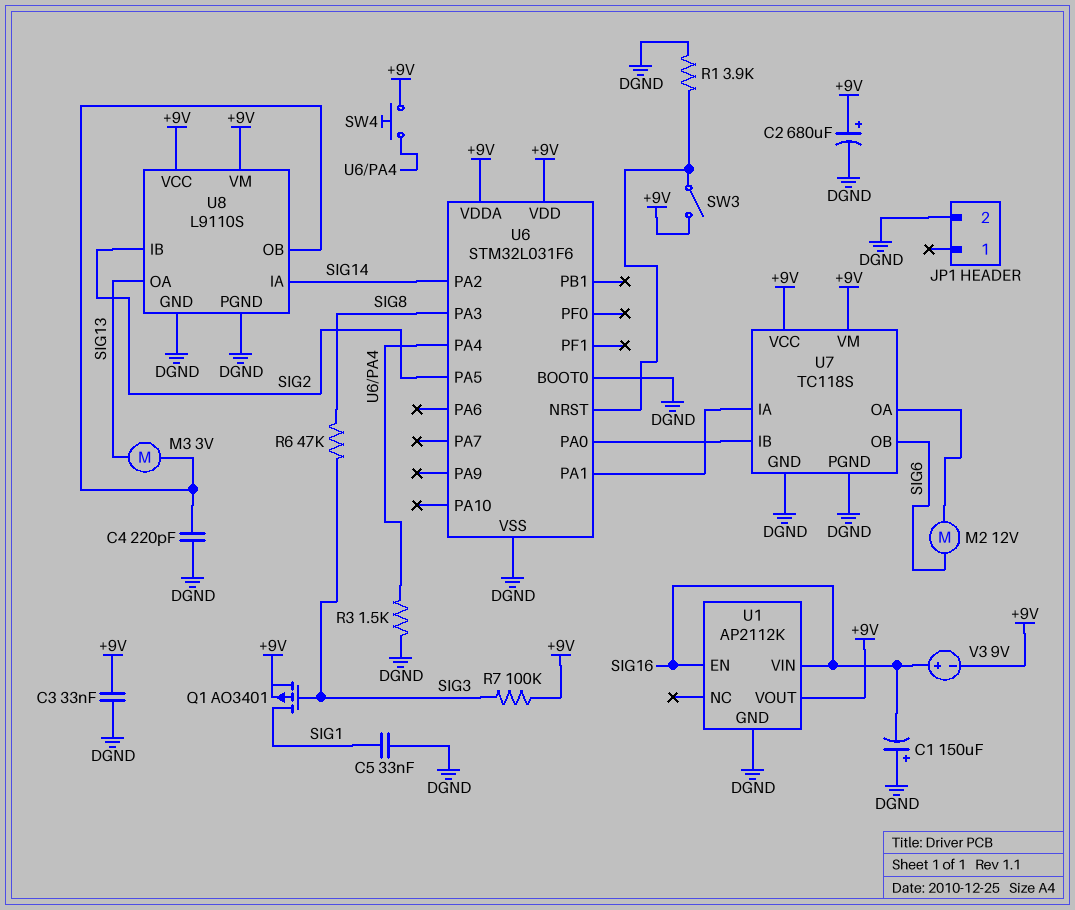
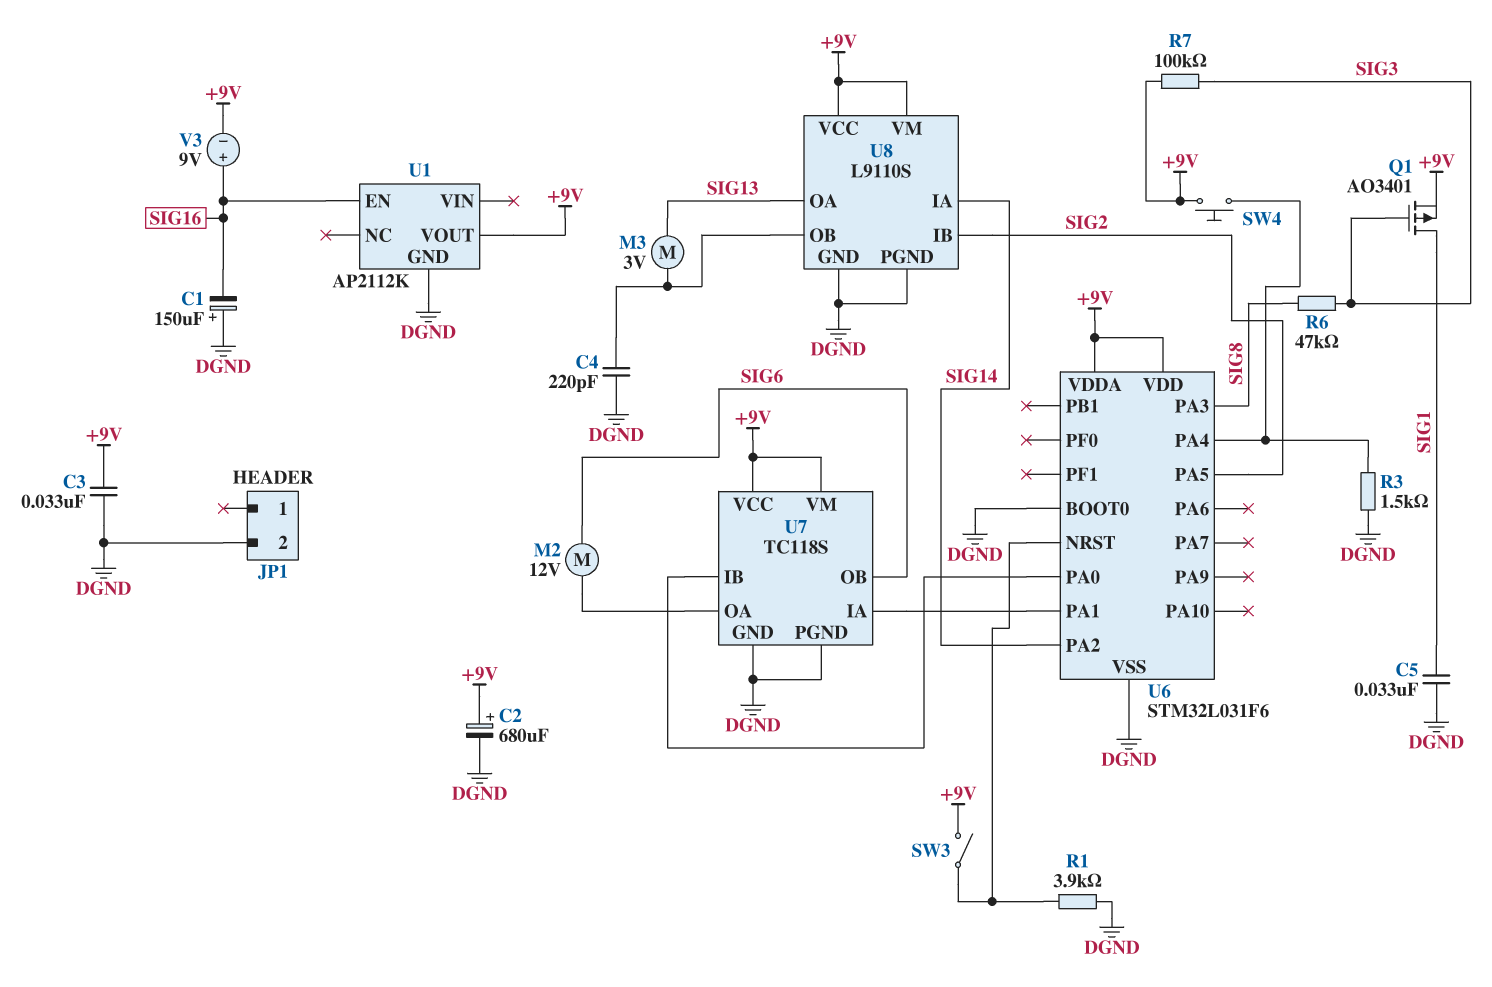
U1 pin VIN: SIG16 -> none

